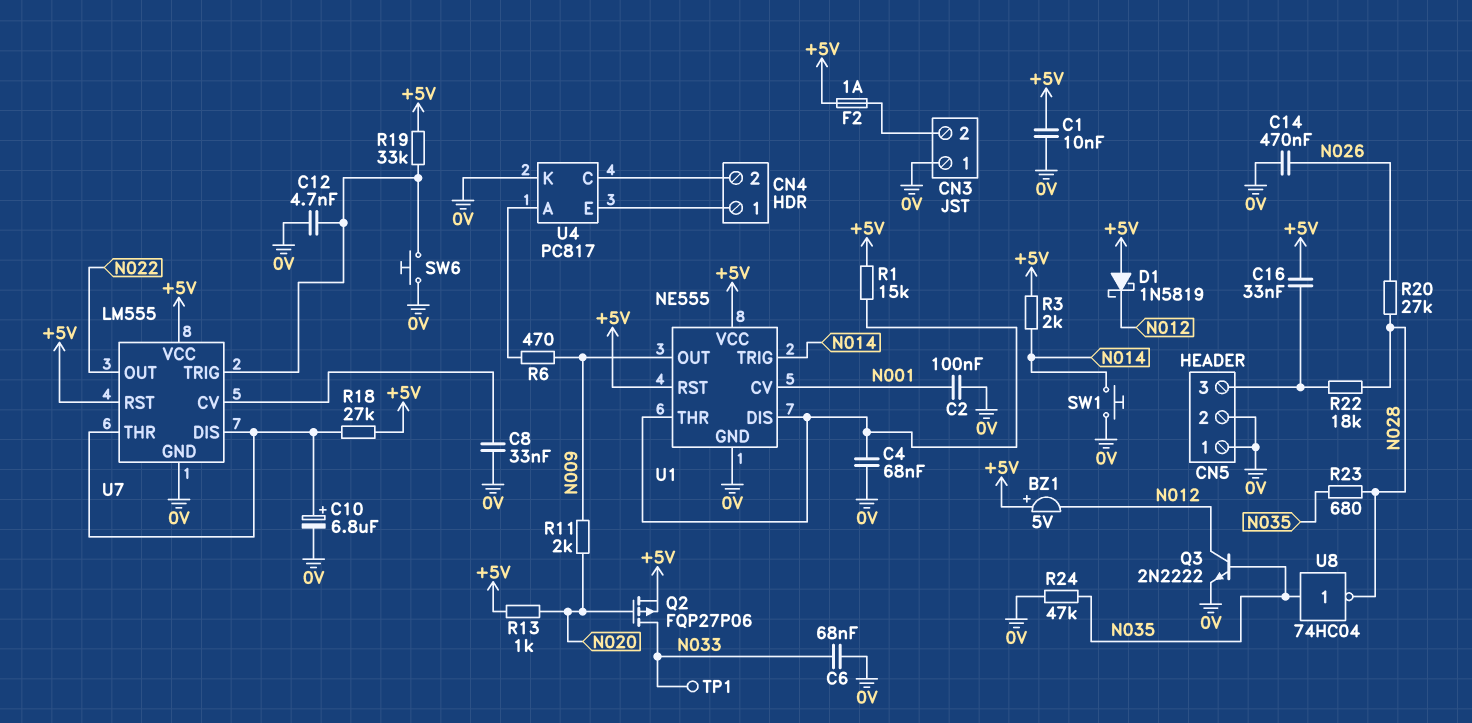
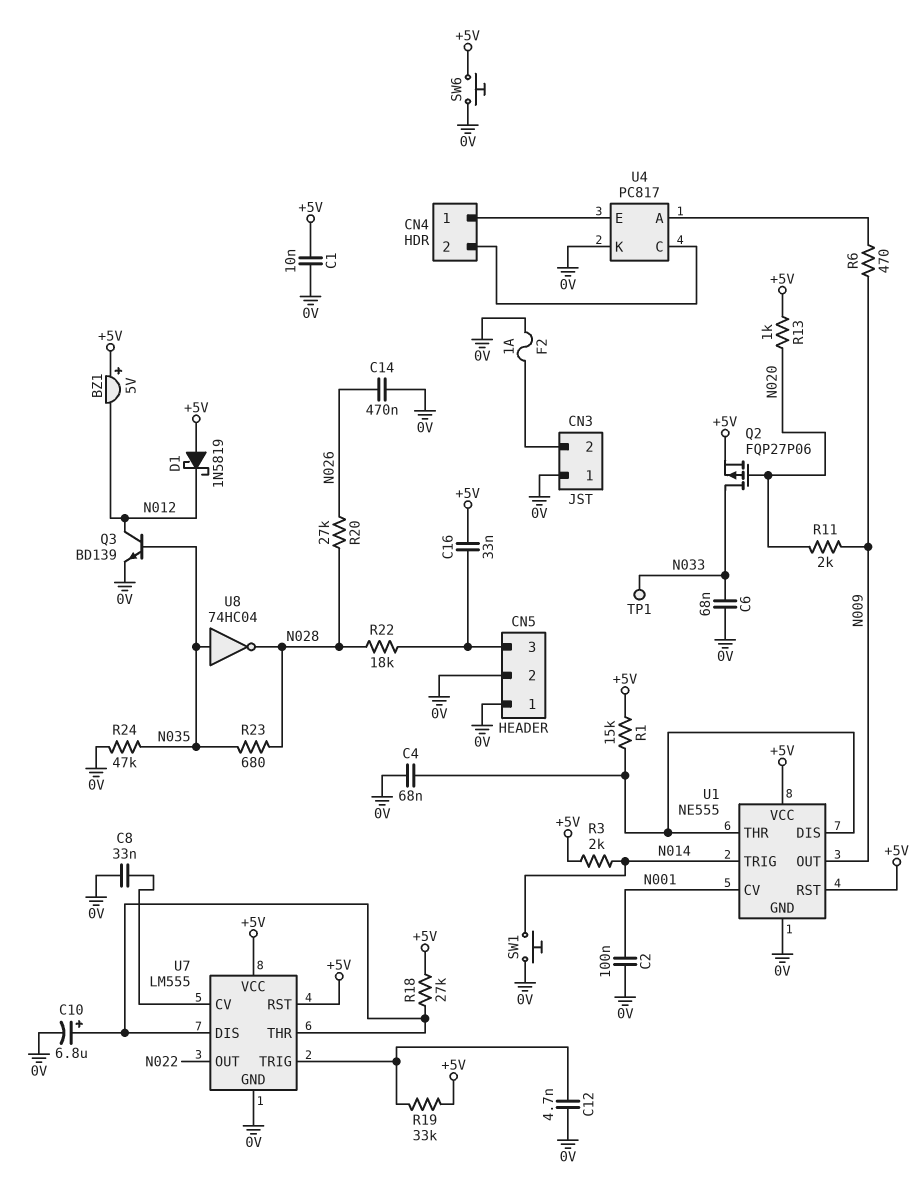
F2: 1A (+5V, CN3/2) -> 1A (0V, CN3/2)
Q3: NPN 2N2222 (B N035, C N012, E 0V) -> NPN BD139 (B N035, C N012, E 0V)
SW6: button (0V, U7/TRIG) -> button (+5V, 0V)

